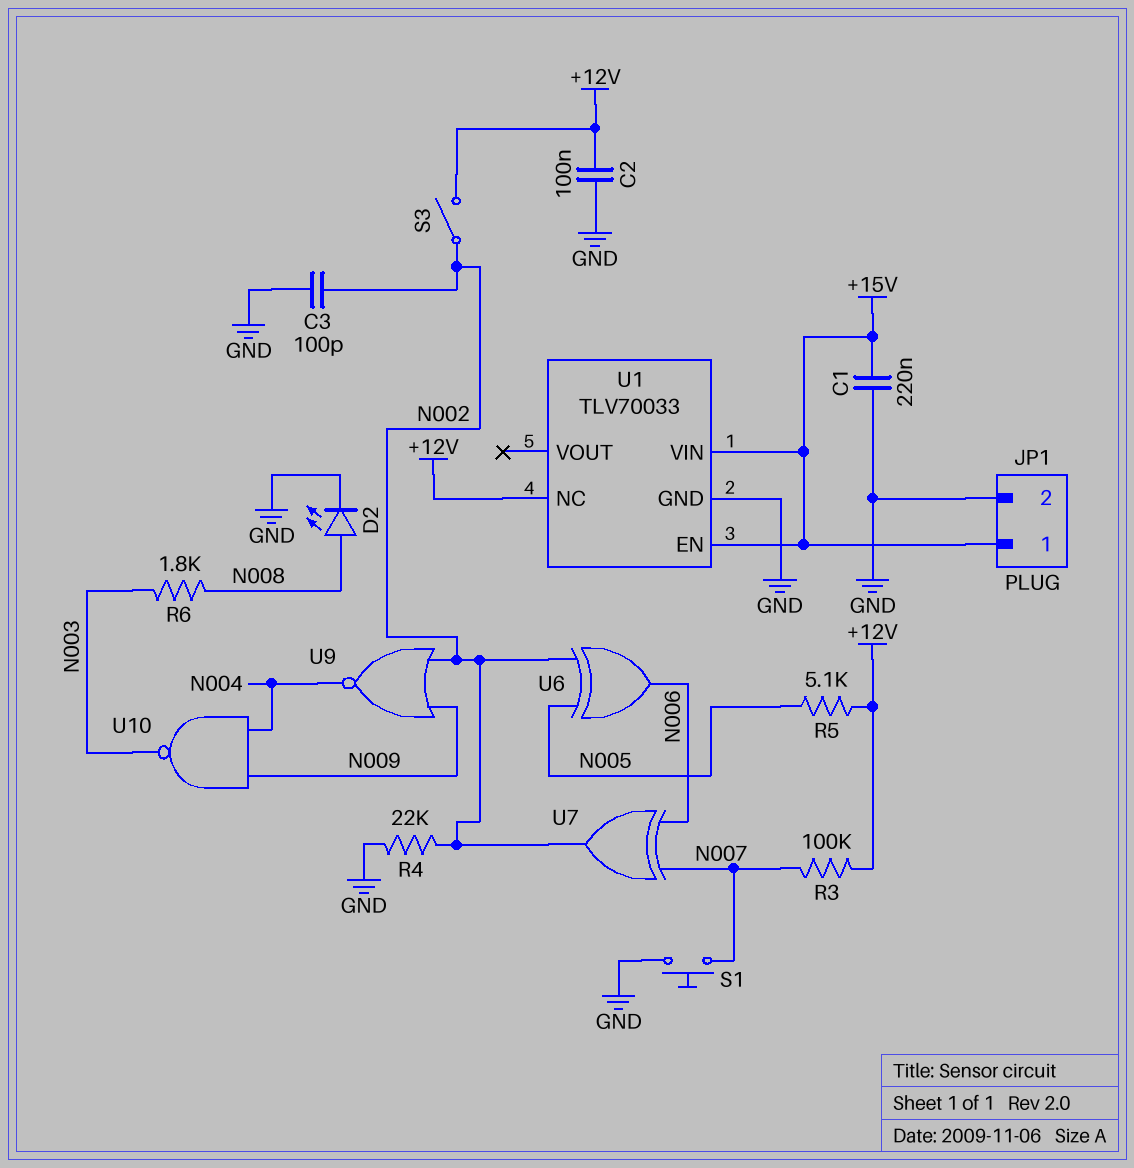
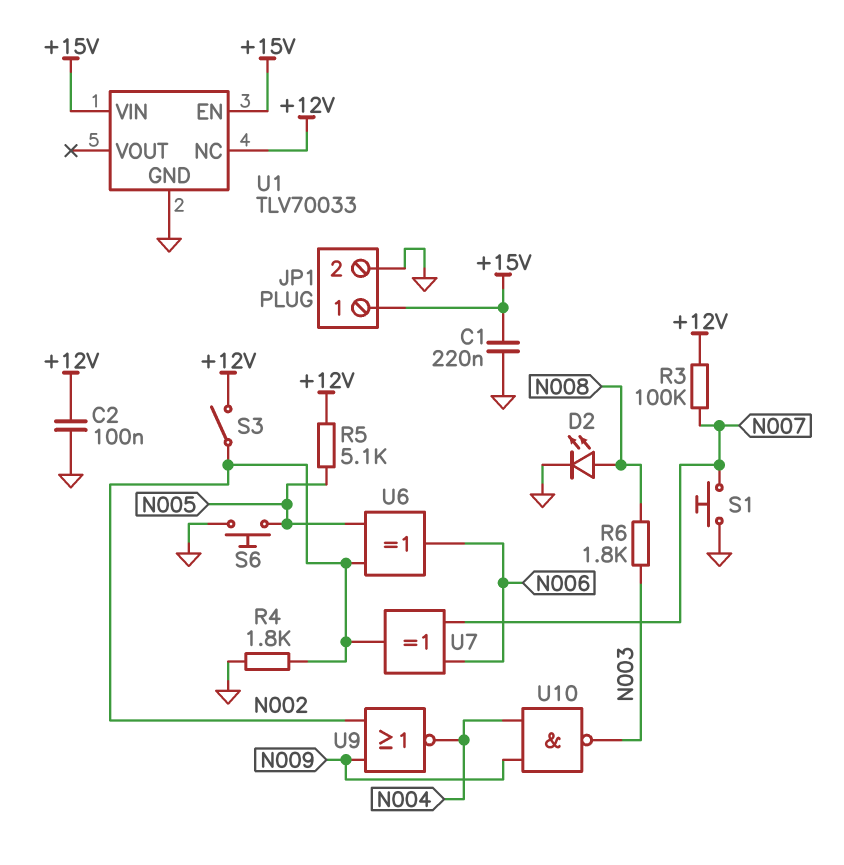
C3: 100pF (GND, N002) -> none
R4: 22k (GND, N002) -> 1.8k (GND, N002)
S6: none -> button (GND, N005)

